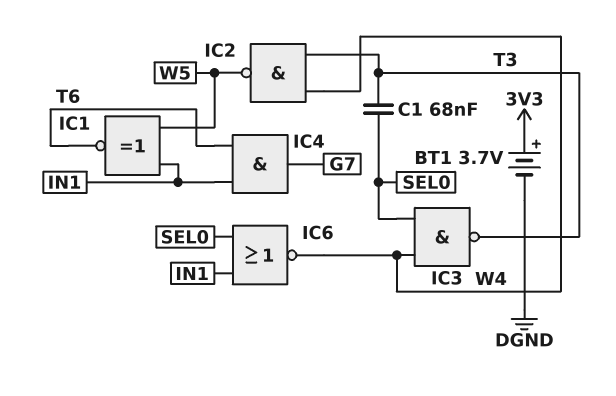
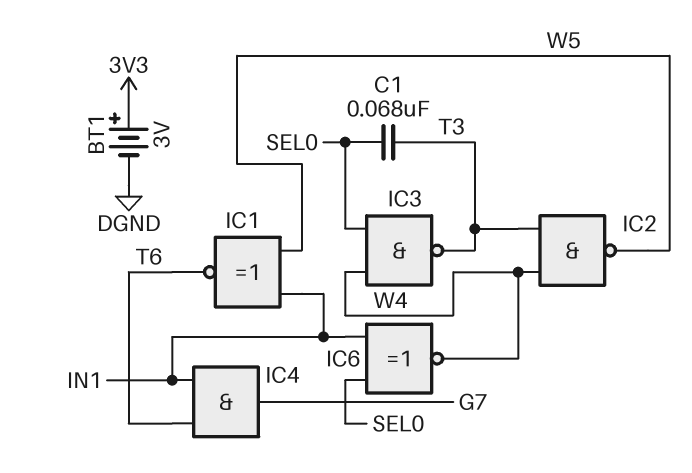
BT1: 3.7V (plus 3V3, minus DGND) -> 3V (plus 3V3, minus DGND)
IC6: NOR (in IN1, in SEL0, out W4) -> XNOR (in IN1, in SEL0, out W4)

